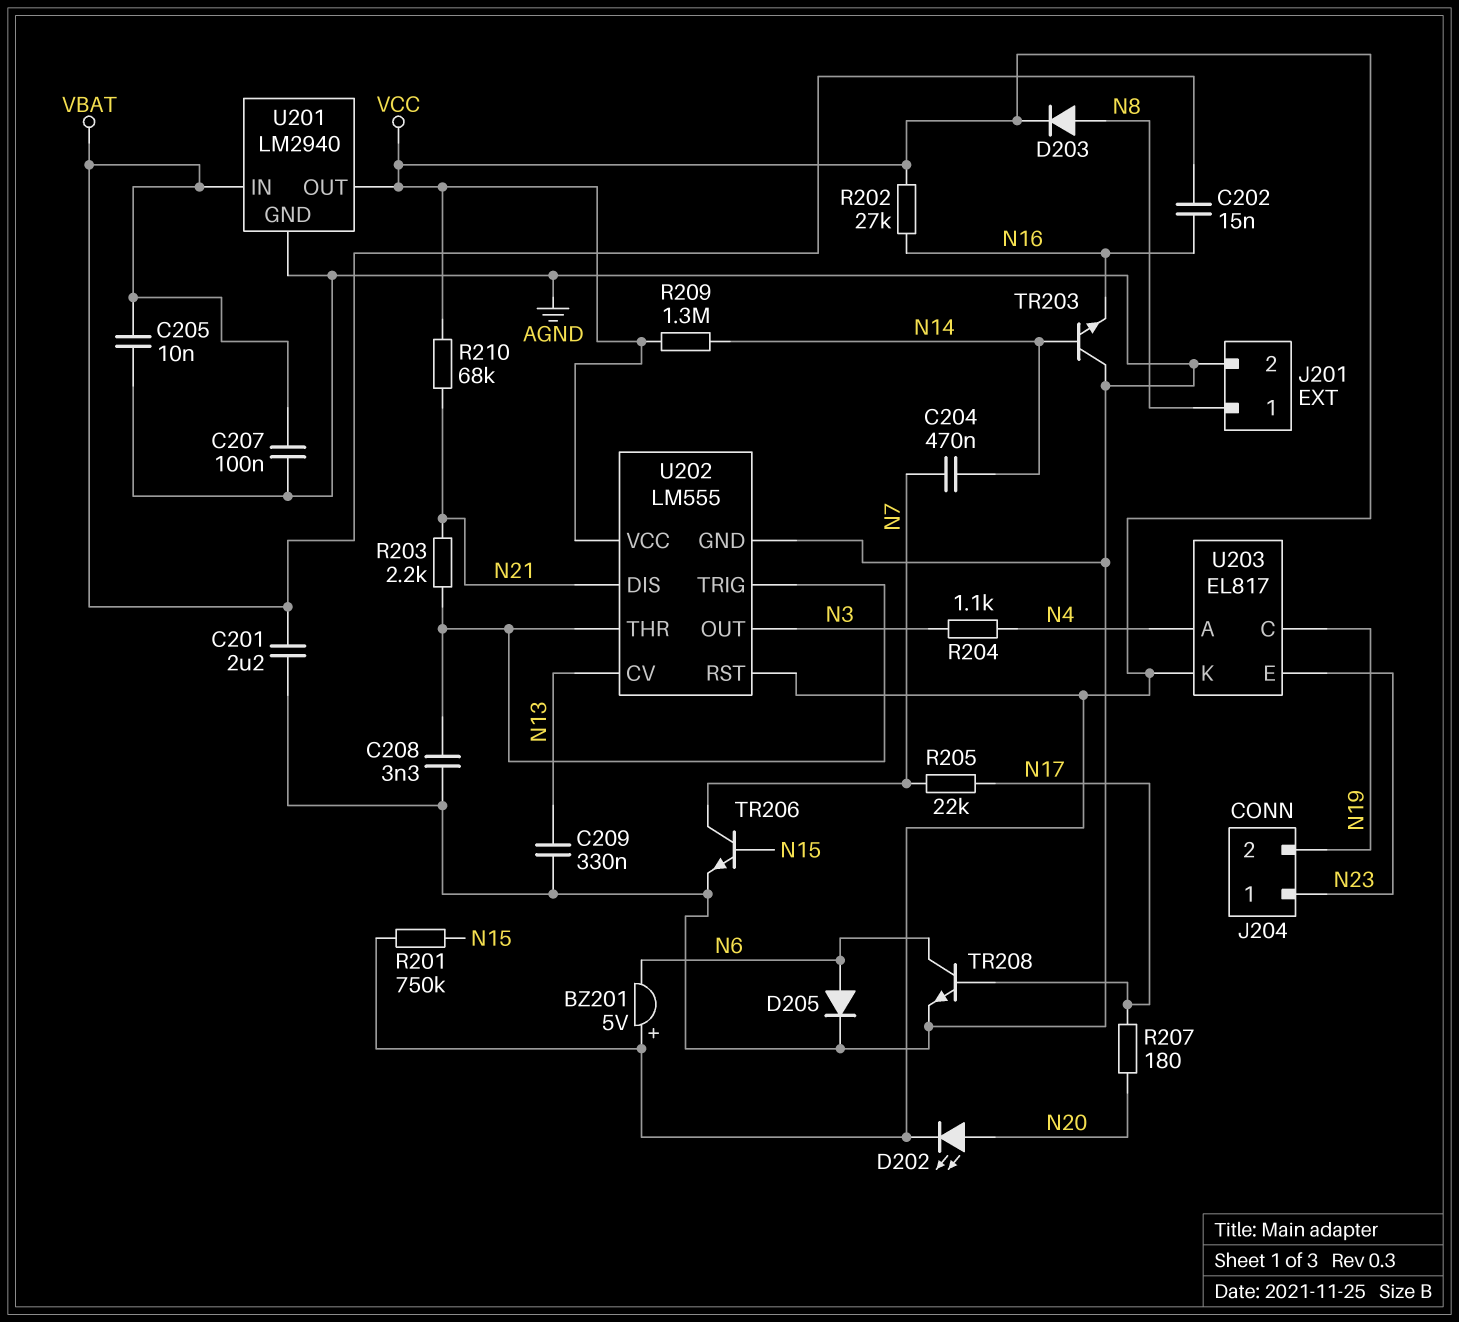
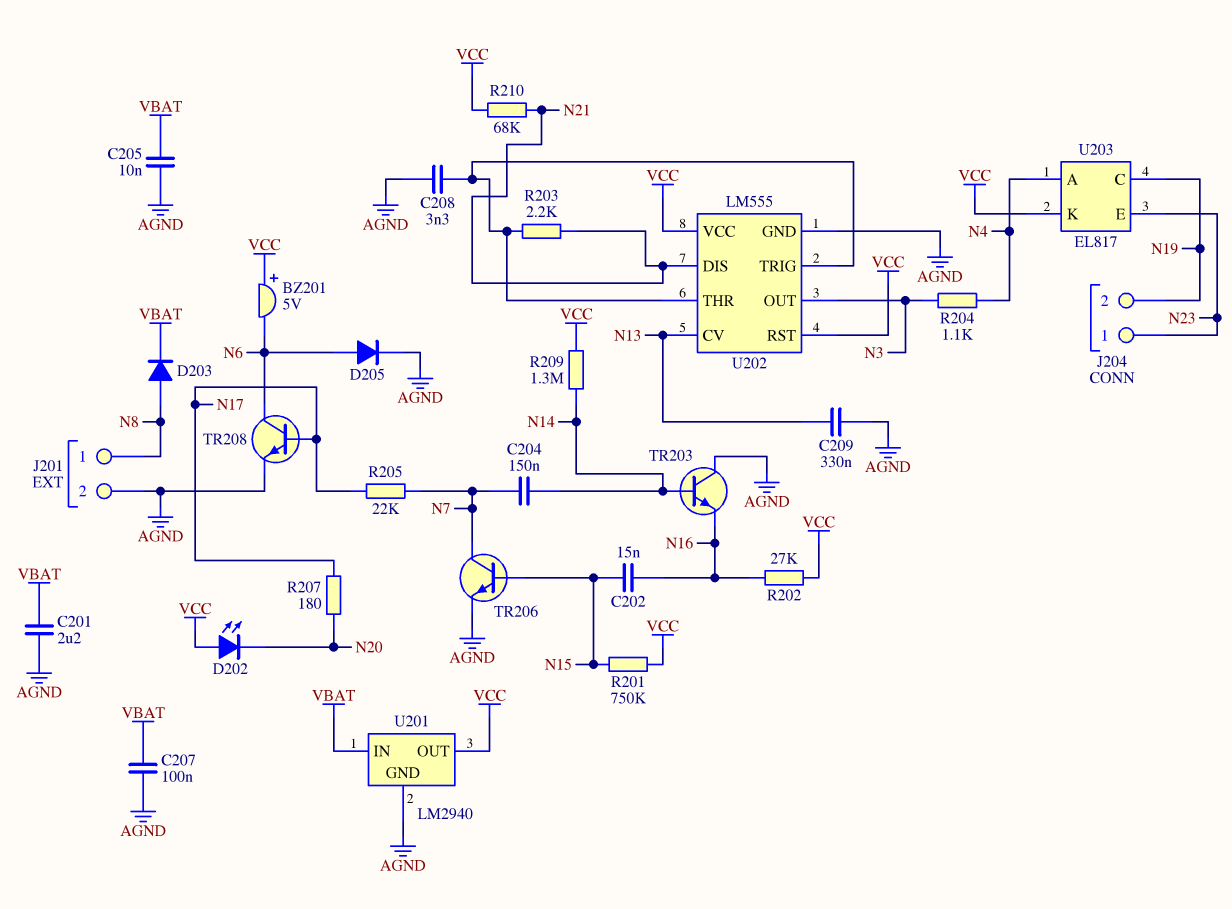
C202: 15nF (N16, VBAT) -> 15nF (N15, N16)
C204: 470nF (N7, N14) -> 150nF (N7, N14)
D202: LED (A N20, K VCC) -> LED (A VCC, K N20)
D203: diode (A N8, K VCC) -> diode (A N8, K VBAT)

